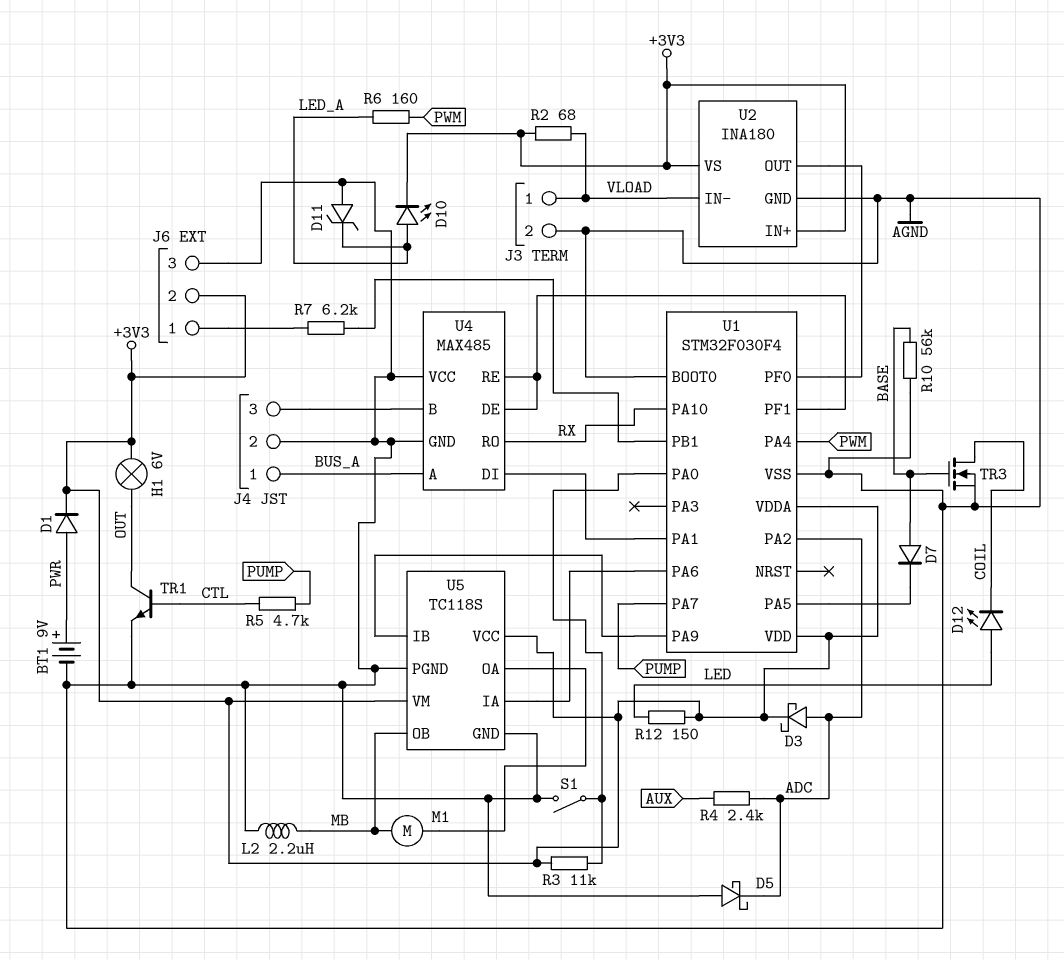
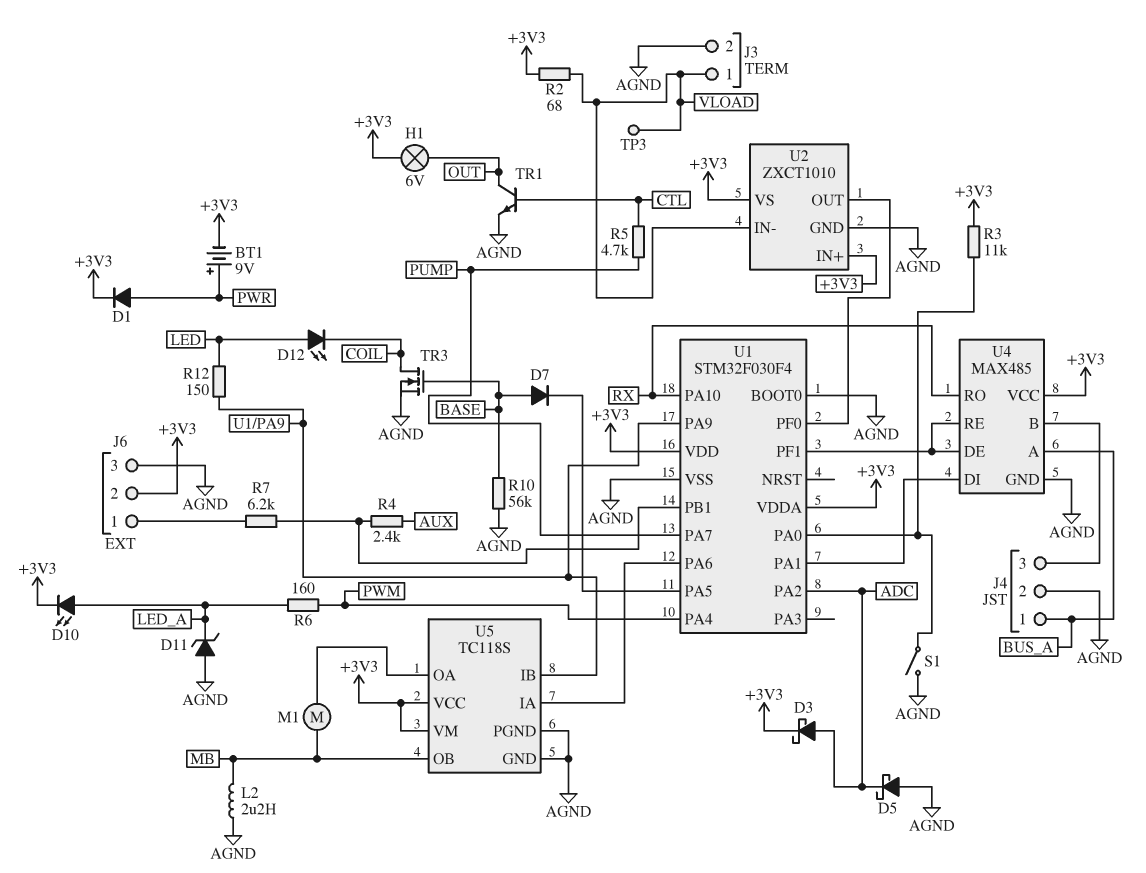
BT1: 9V (plus PWR, minus AGND) -> 9V (plus PWR, minus +3V3)
R4: 2.4k (ADC, AUX) -> 2.4k (AUX, U1/PB1)
R12: 150 (+3V3, LED) -> 150 (LED, U1/PA9)
TP3: none -> test point (VLOAD)
U2: INA180 -> ZXCT1010
U4 pin VCC: AGND -> +3V3

